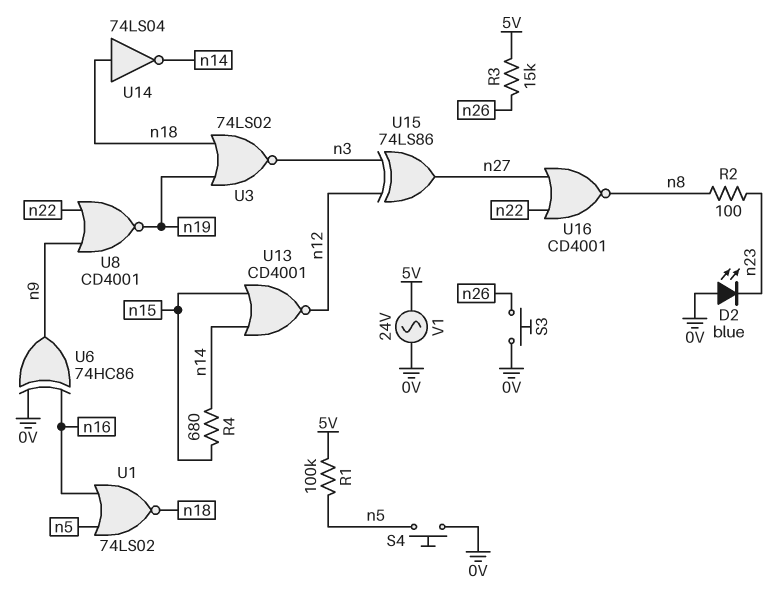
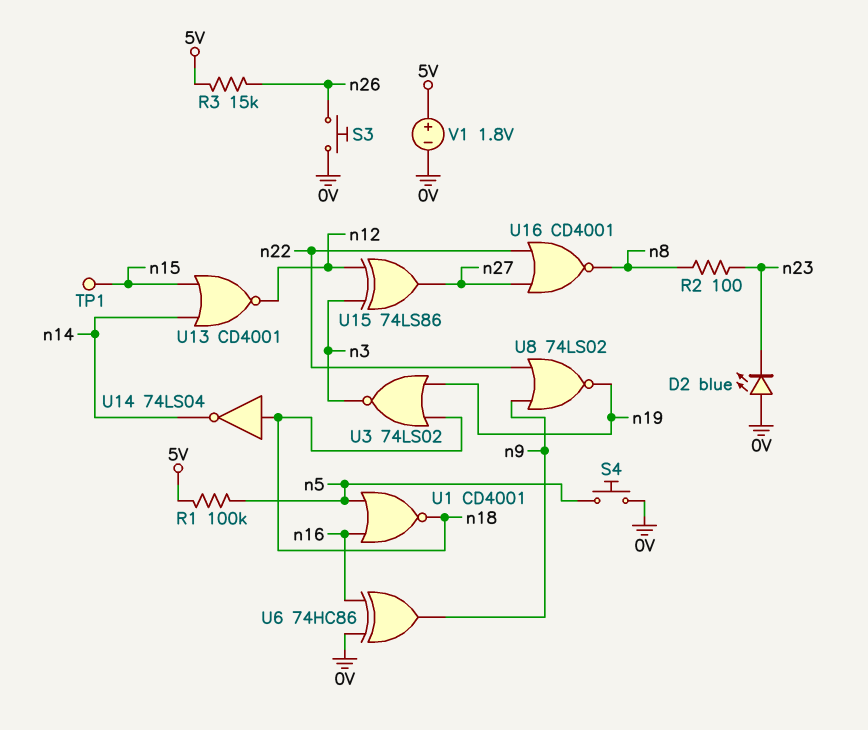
R4: 680 (n14, n15) -> none
TP1: none -> test point (n15)
U1: NOR 74LS02 (in n5, in n16, out n18) -> NOR CD4001 (in n5, in n16, out n18)
U8: NOR CD4001 (in n9, in n22, out n19) -> NOR 74LS02 (in n9, in n22, out n19)
V1: AC 24V (0V, 5V) -> 1.8V (plus 5V, minus 0V)

